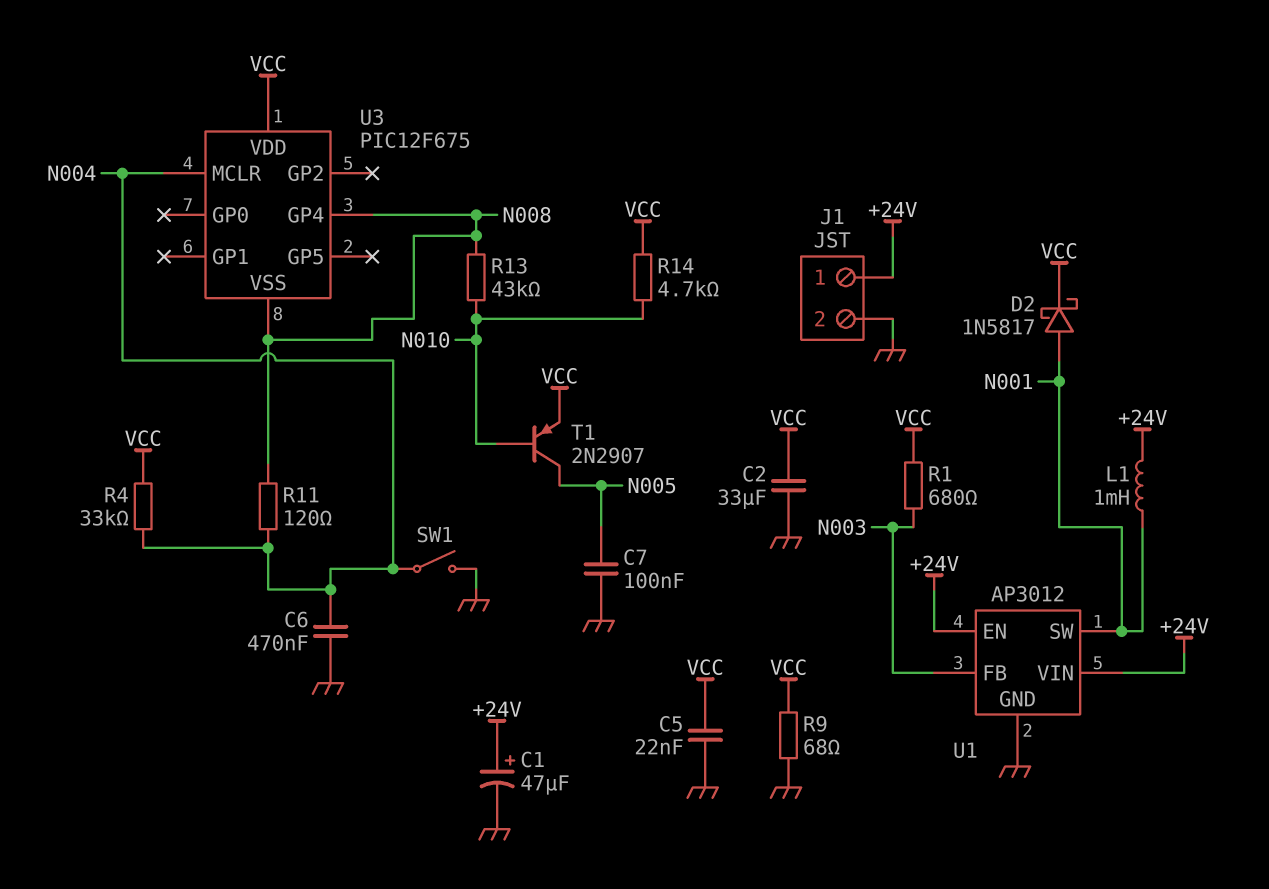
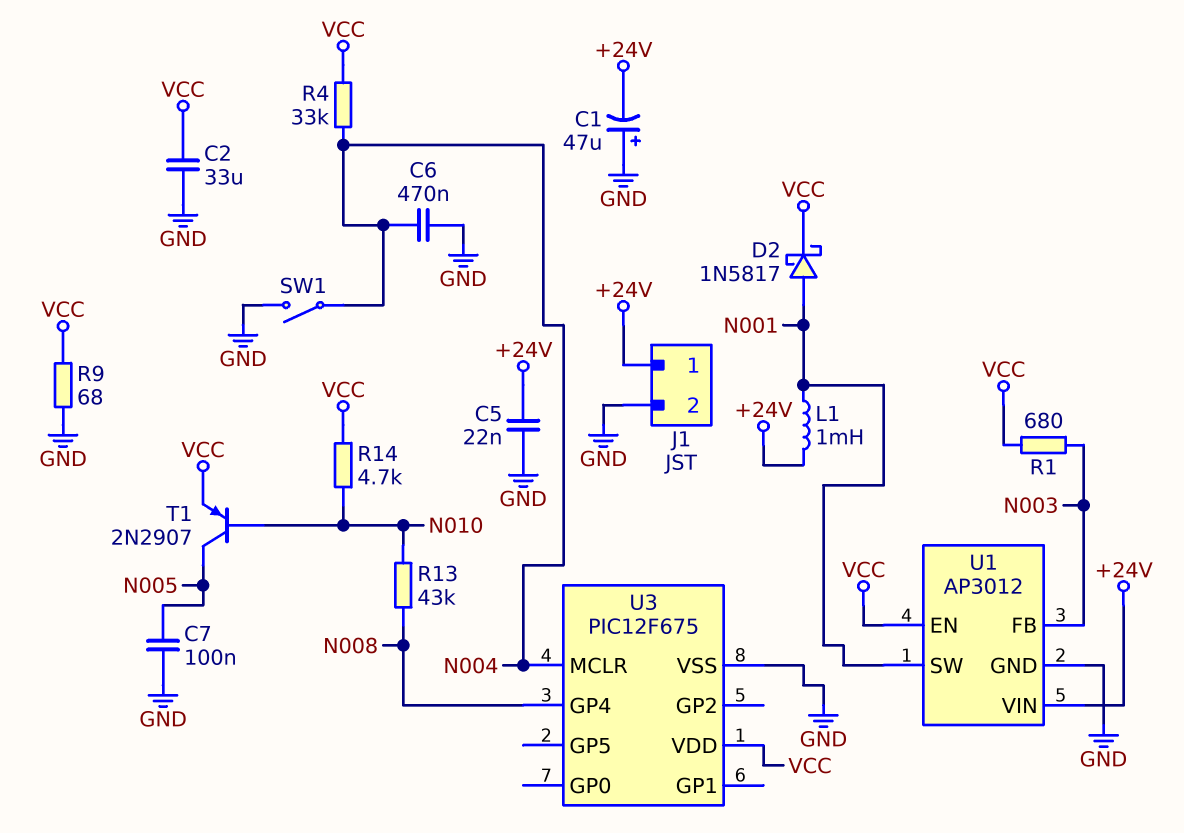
C1: 47uF (plus +24V, minus GND) -> 47uF (plus GND, minus +24V)
C5: 22nF (GND, VCC) -> 22nF (+24V, GND)
R11: 120 (N004, N008) -> none
U1 pin EN: +24V -> VCC
U3 pin VSS: N008 -> GND

